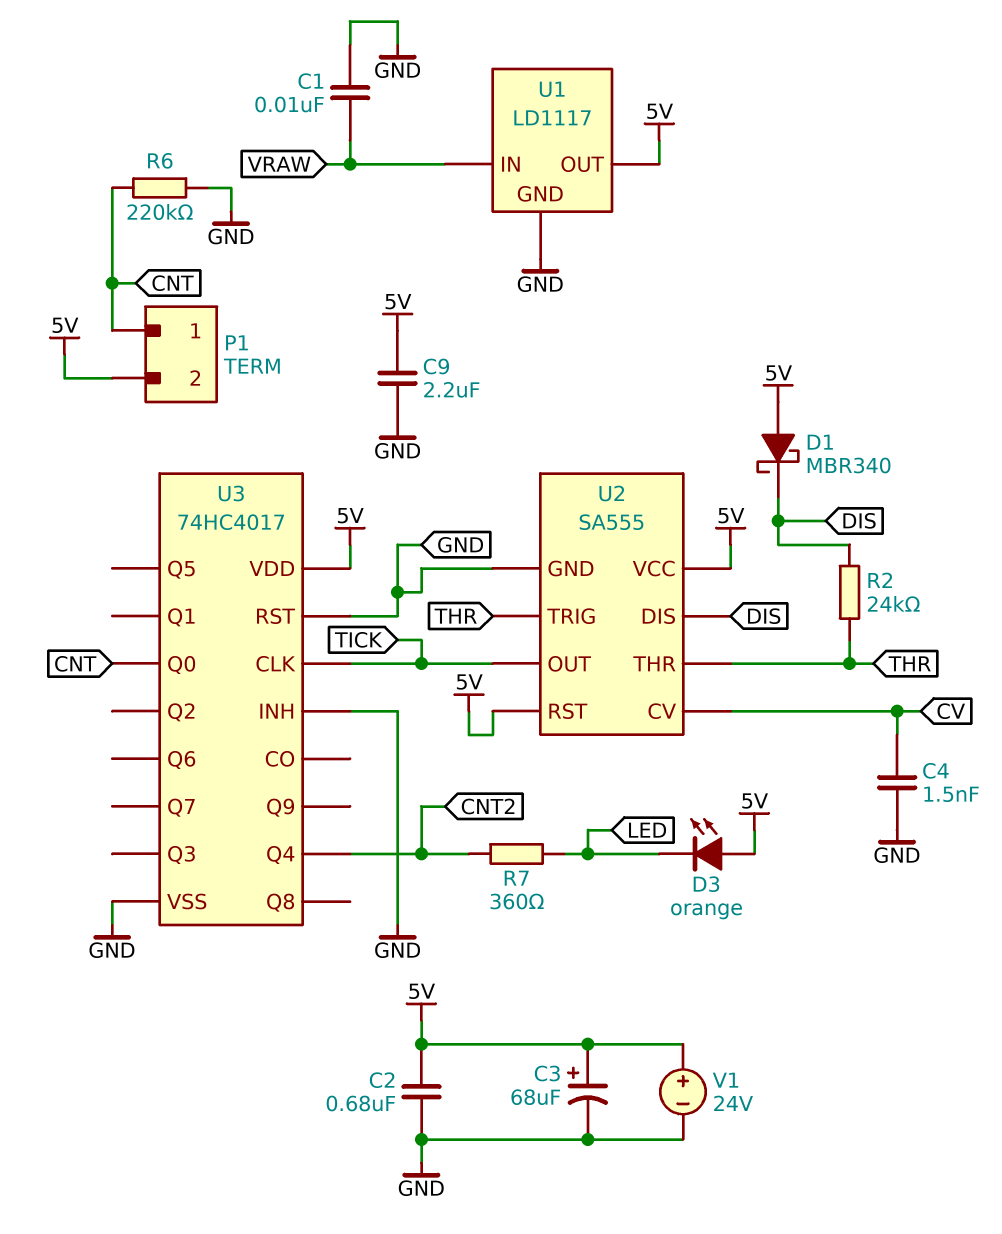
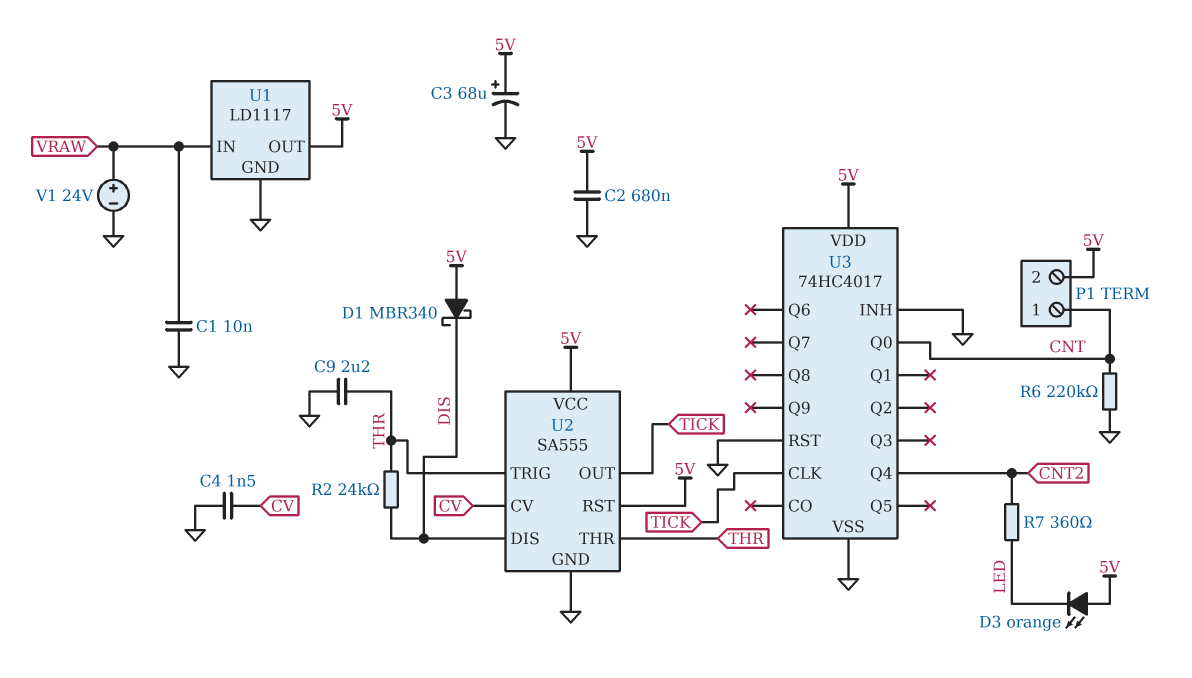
C9: 2.2uF (5V, GND) -> 2.2uF (GND, THR)
V1: 24V (plus 5V, minus GND) -> 24V (plus VRAW, minus GND)

